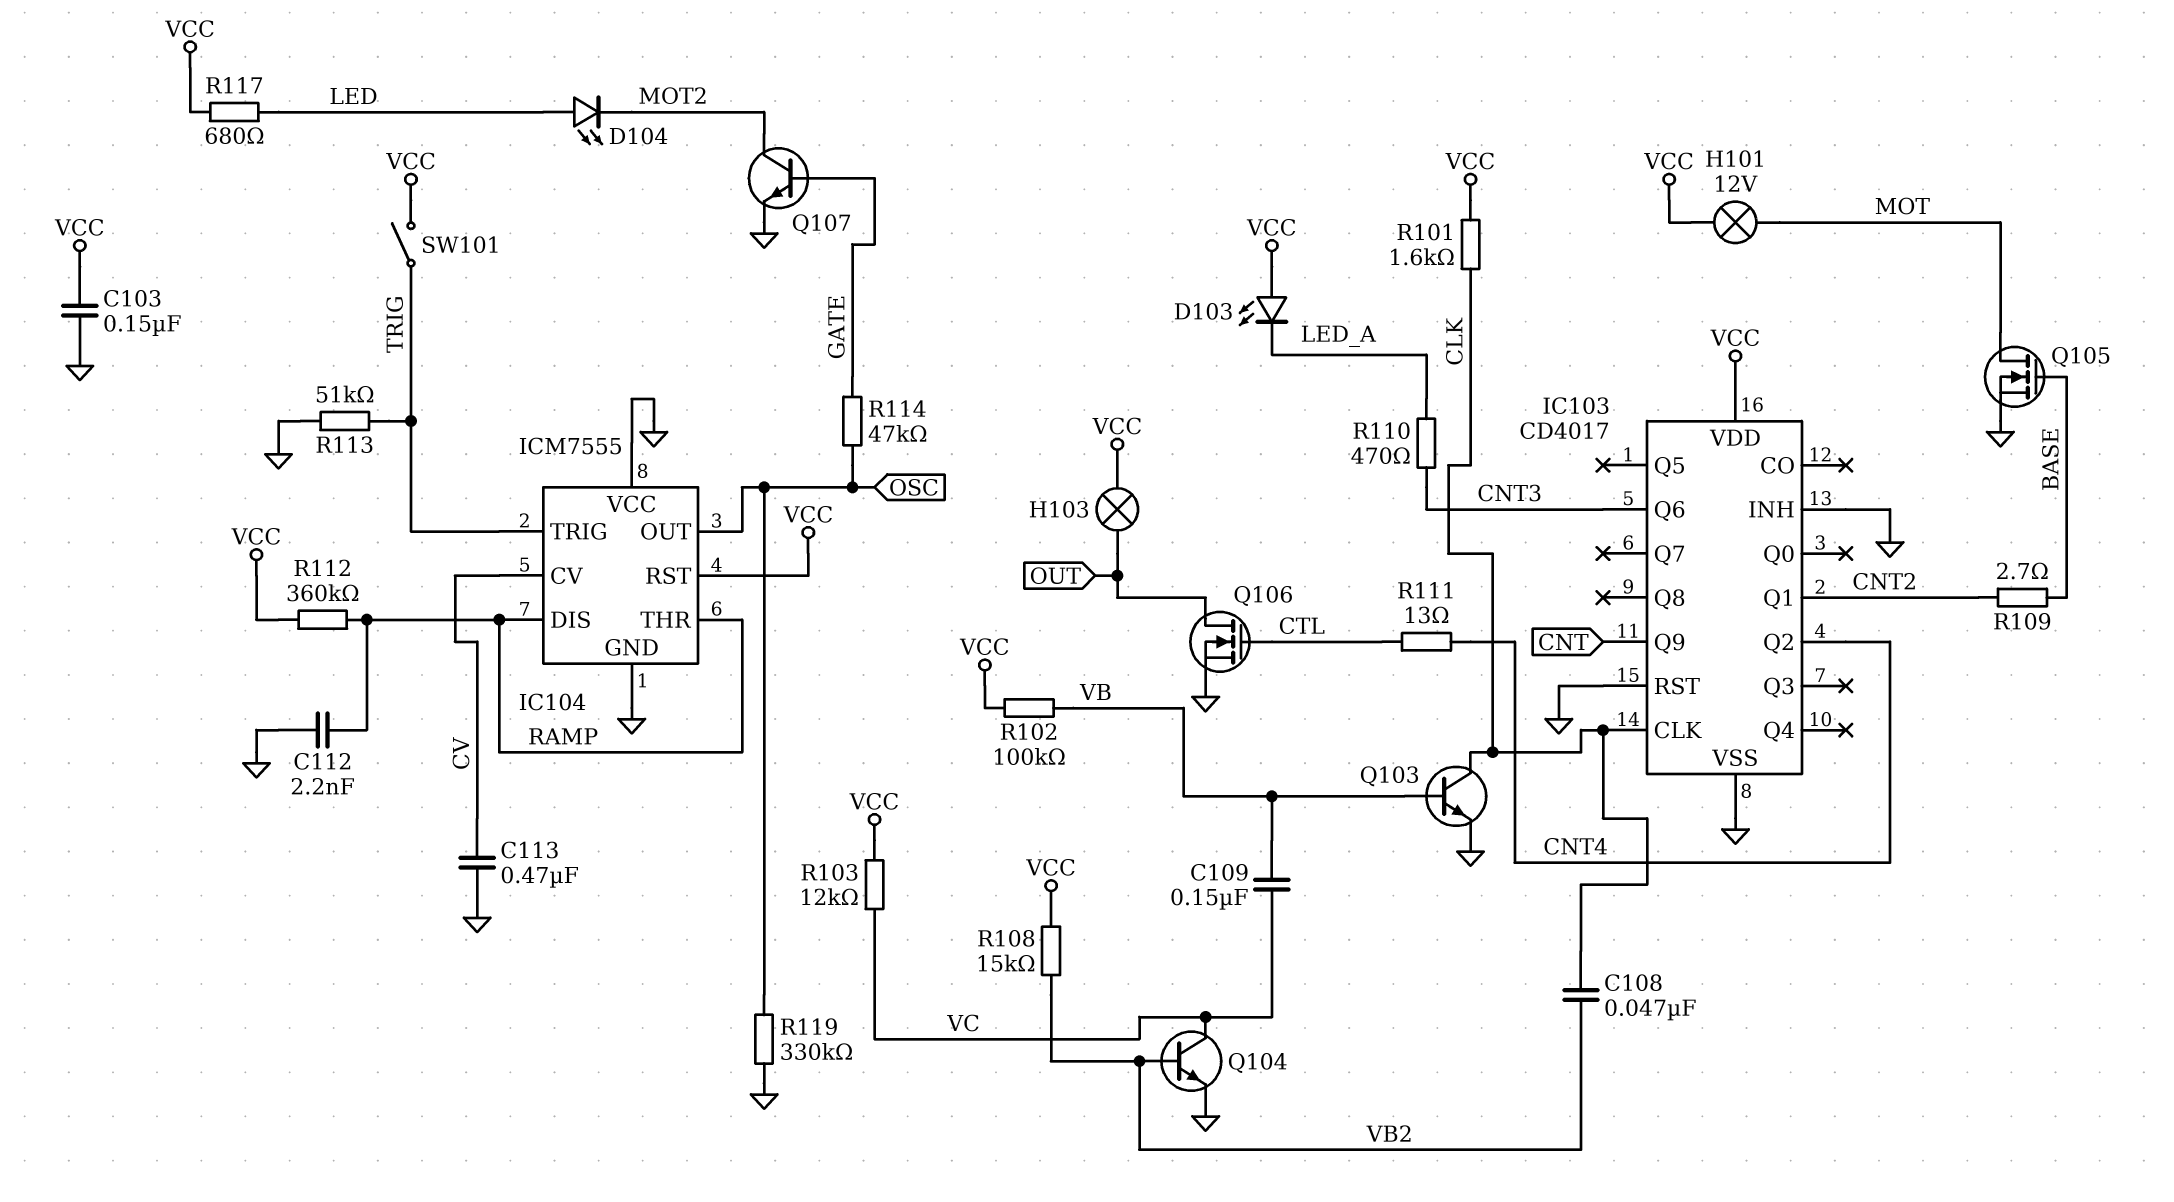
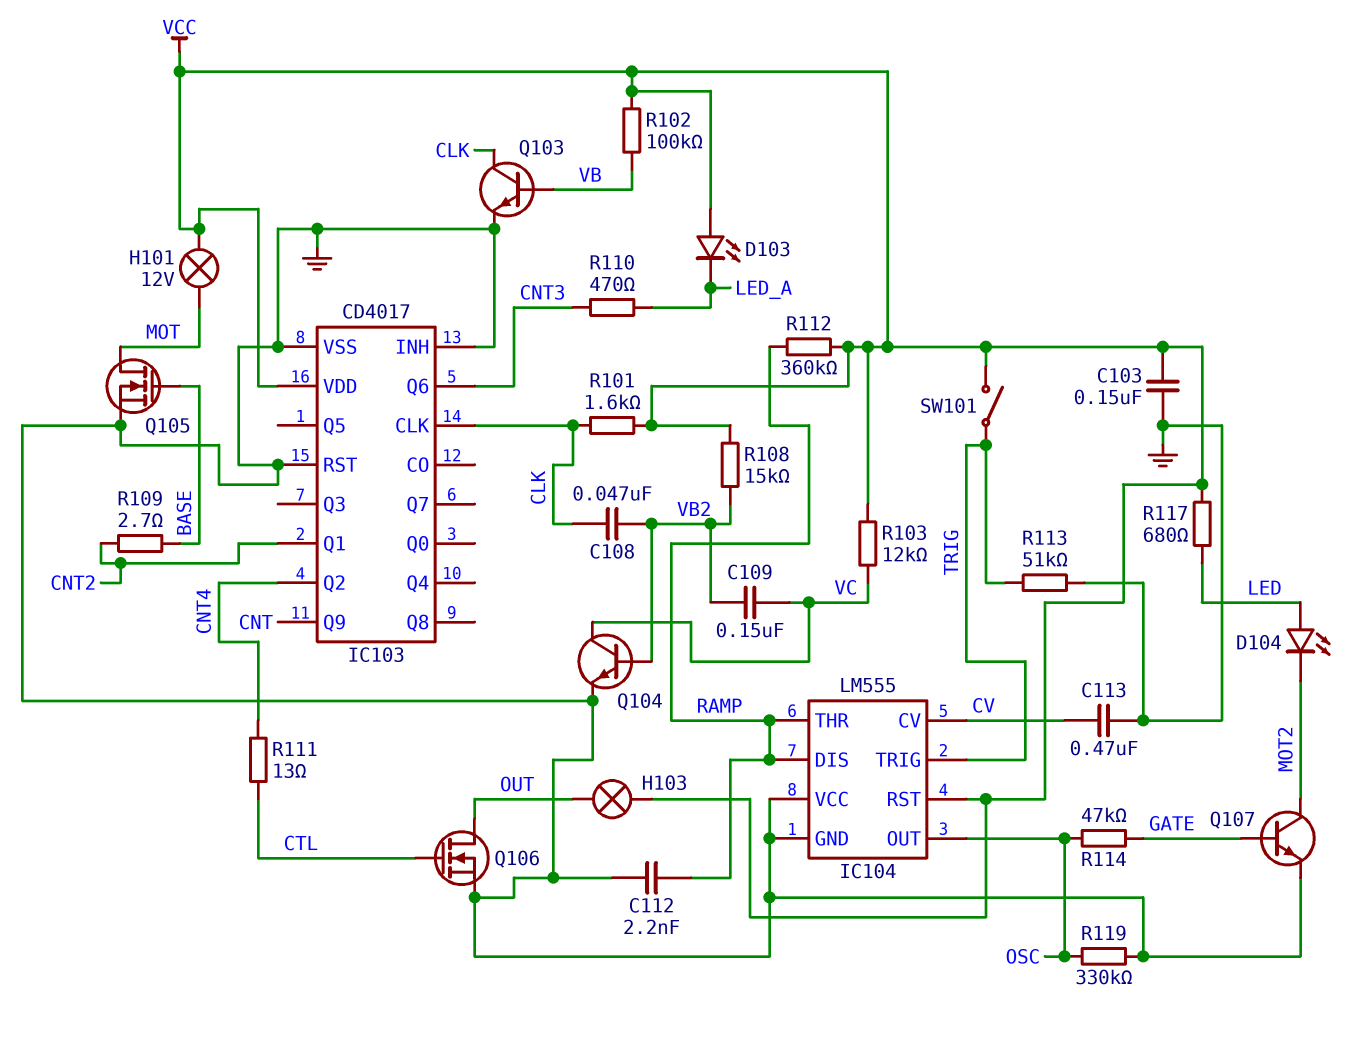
C109: 150nF (VB, VC) -> 150nF (VB2, VC)
IC104: ICM7555 -> LM555

